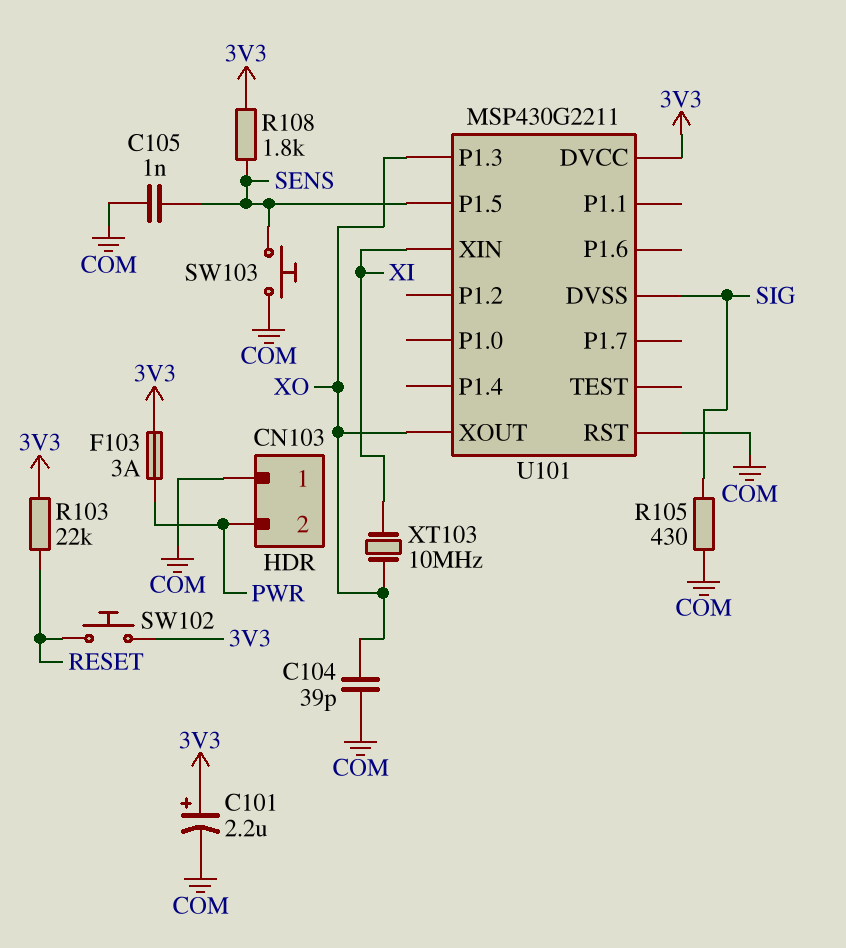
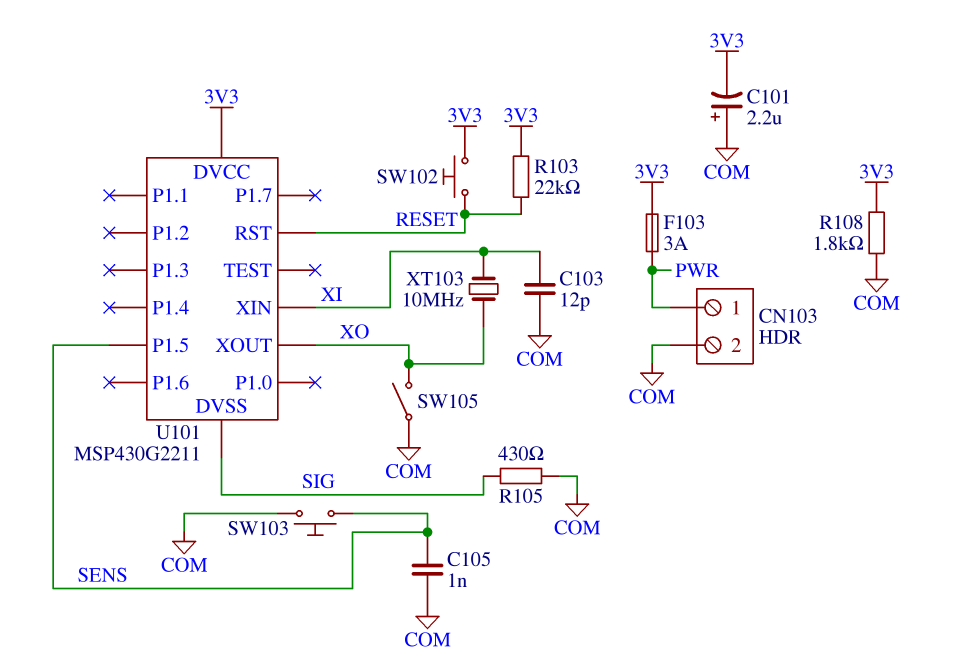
C101: 2.2uF (plus 3V3, minus COM) -> 2.2uF (plus COM, minus 3V3)
C103: none -> 12pF (COM, XI)
C104: 39pF (COM, XO) -> none
CN103 pin 1: COM -> PWR
CN103 pin 2: PWR -> COM
R108: 1.8k (3V3, SENS) -> 1.8k (3V3, COM)
SW105: none -> switch (COM, XO)
U101 pin P1.3: XO -> none
U101 pin RST: COM -> RESET

